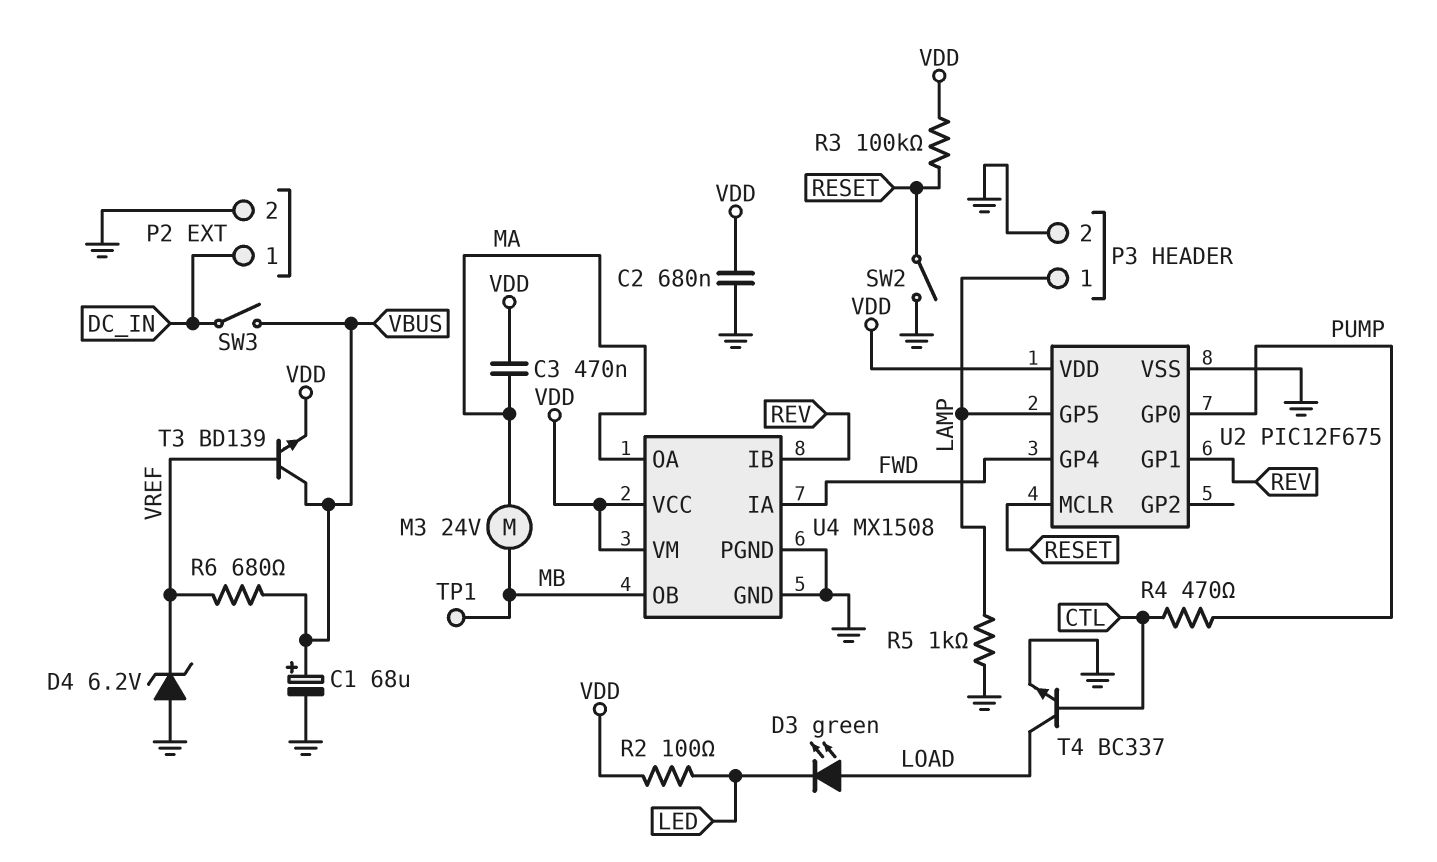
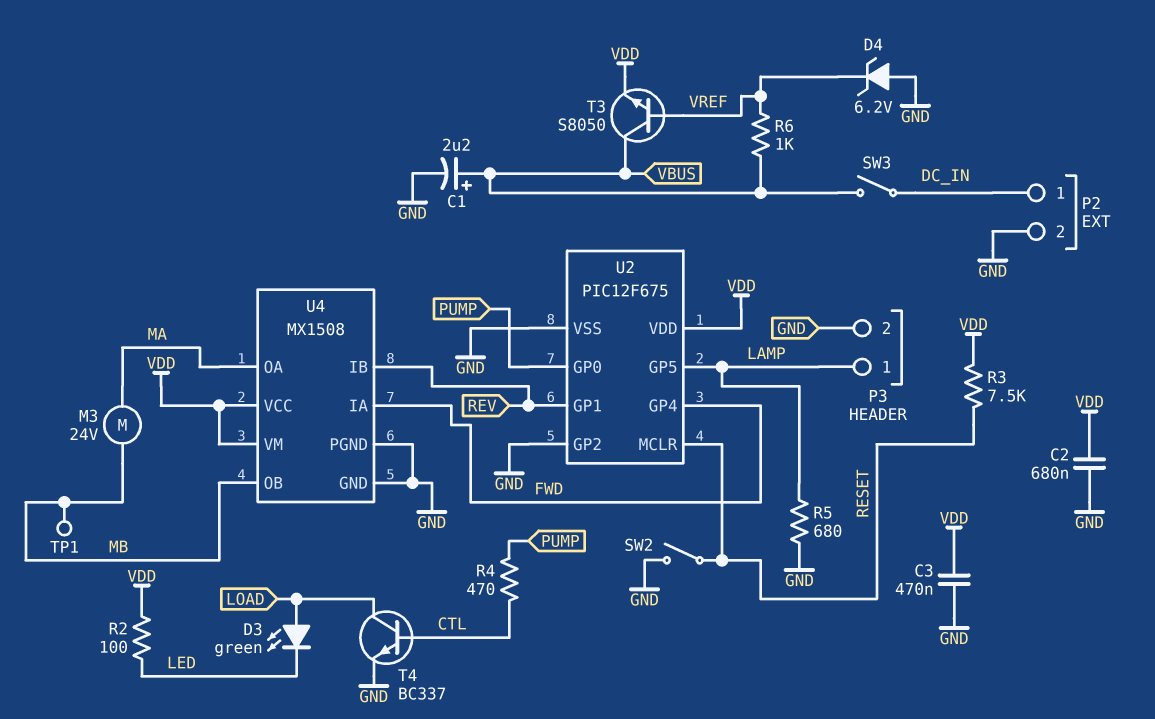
C1: 68uF (plus VBUS, minus GND) -> 2.2uF (plus VBUS, minus GND)
C3: 470nF (MA, VDD) -> 470nF (GND, VDD)
R3: 100k (RESET, VDD) -> 7.5k (RESET, VDD)
R5: 1k (GND, LAMP) -> 680 (GND, LAMP)
R6: 680 (VBUS, VREF) -> 1k (VBUS, VREF)
T3: NPN BD139 (B VREF, C VBUS, E VDD) -> NPN S8050 (B VREF, C VBUS, E VDD)
U2 pin GP2: none -> GND

